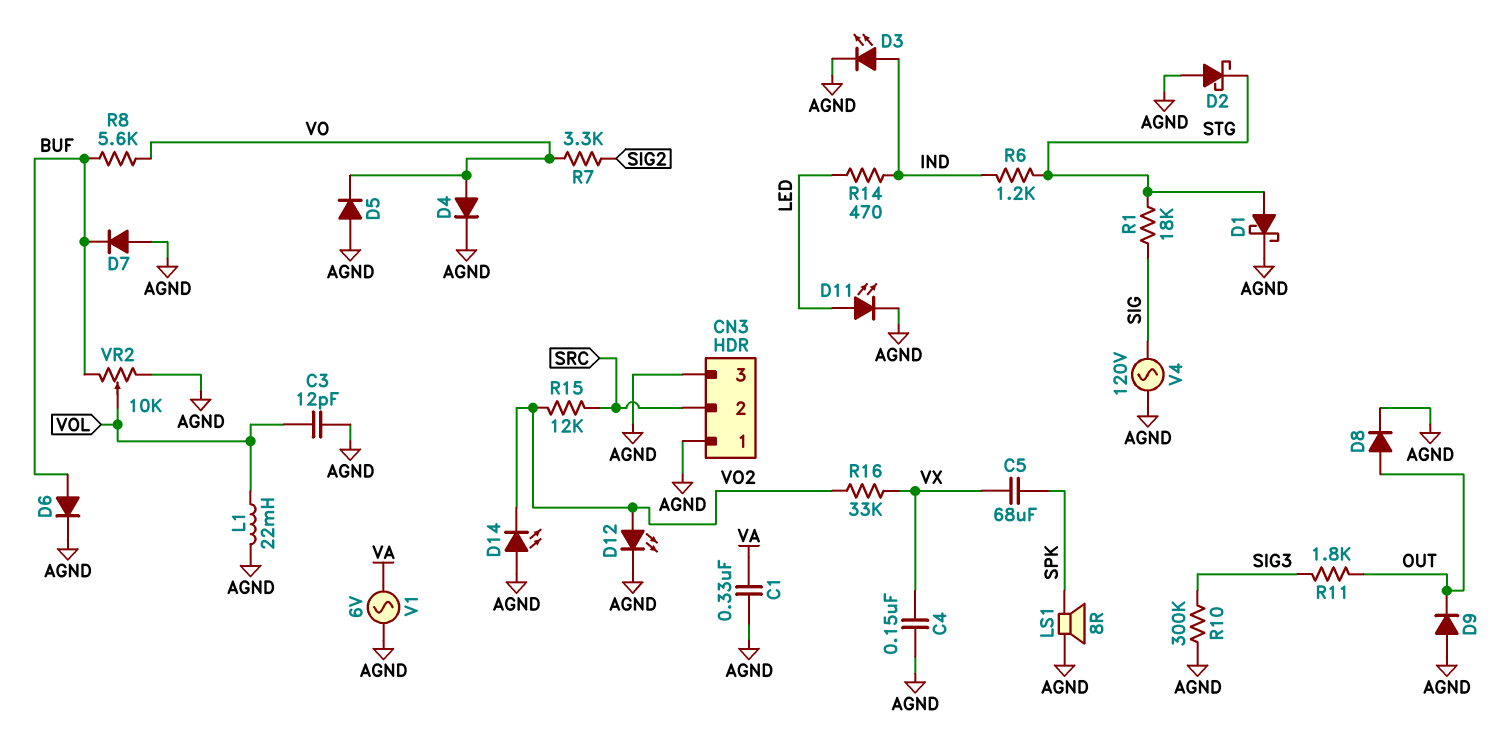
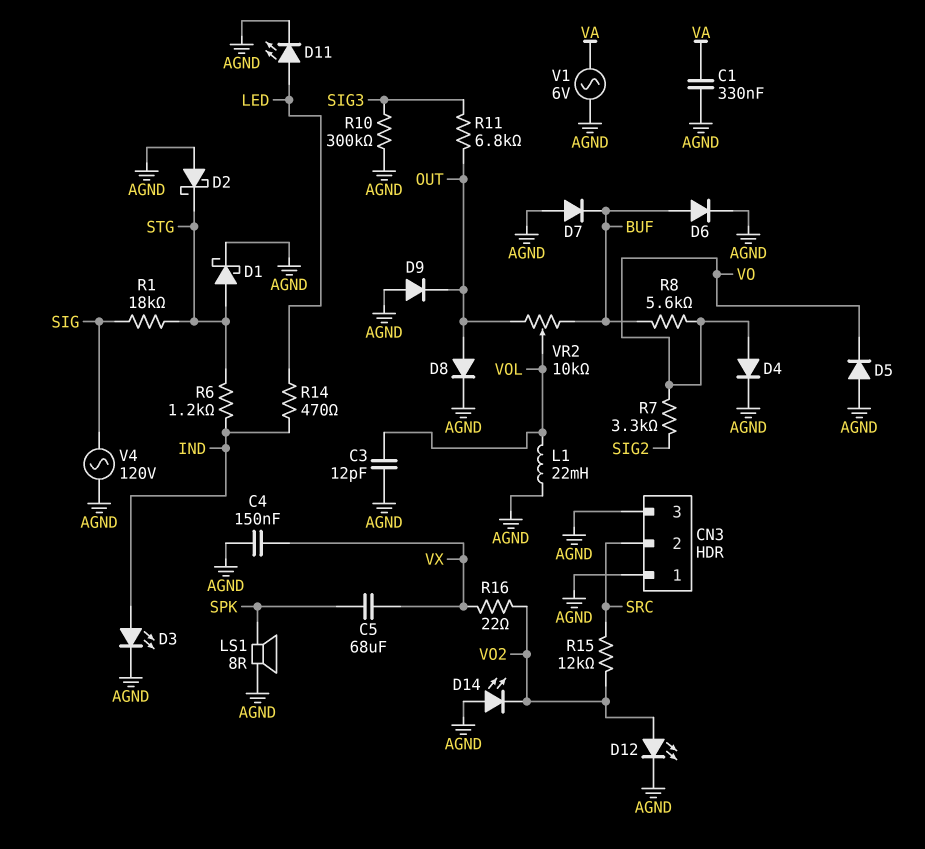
R11: 1.8k (OUT, SIG3) -> 6.8k (OUT, SIG3)
R16: 33k (VO2, VX) -> 22 (VO2, VX)
VR2: 10k (AGND, BUF, wiper VOL) -> 10k (BUF, OUT, wiper VOL)

